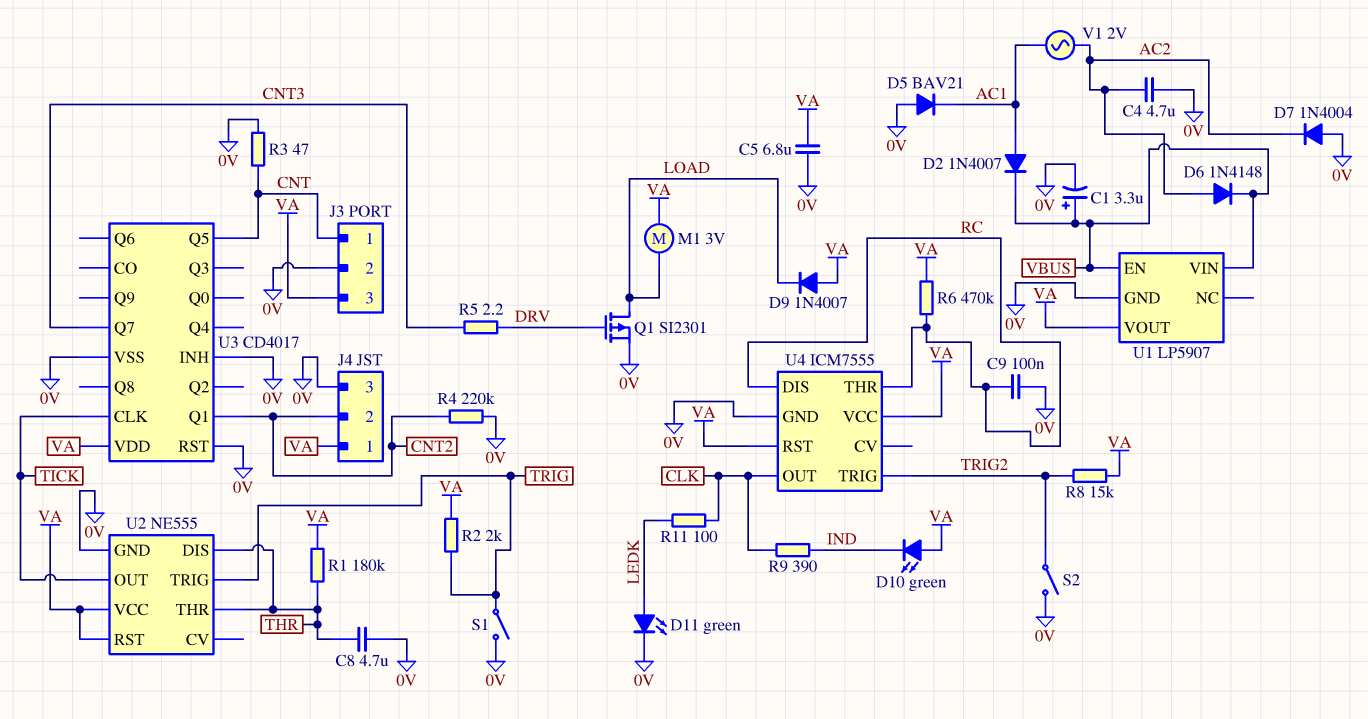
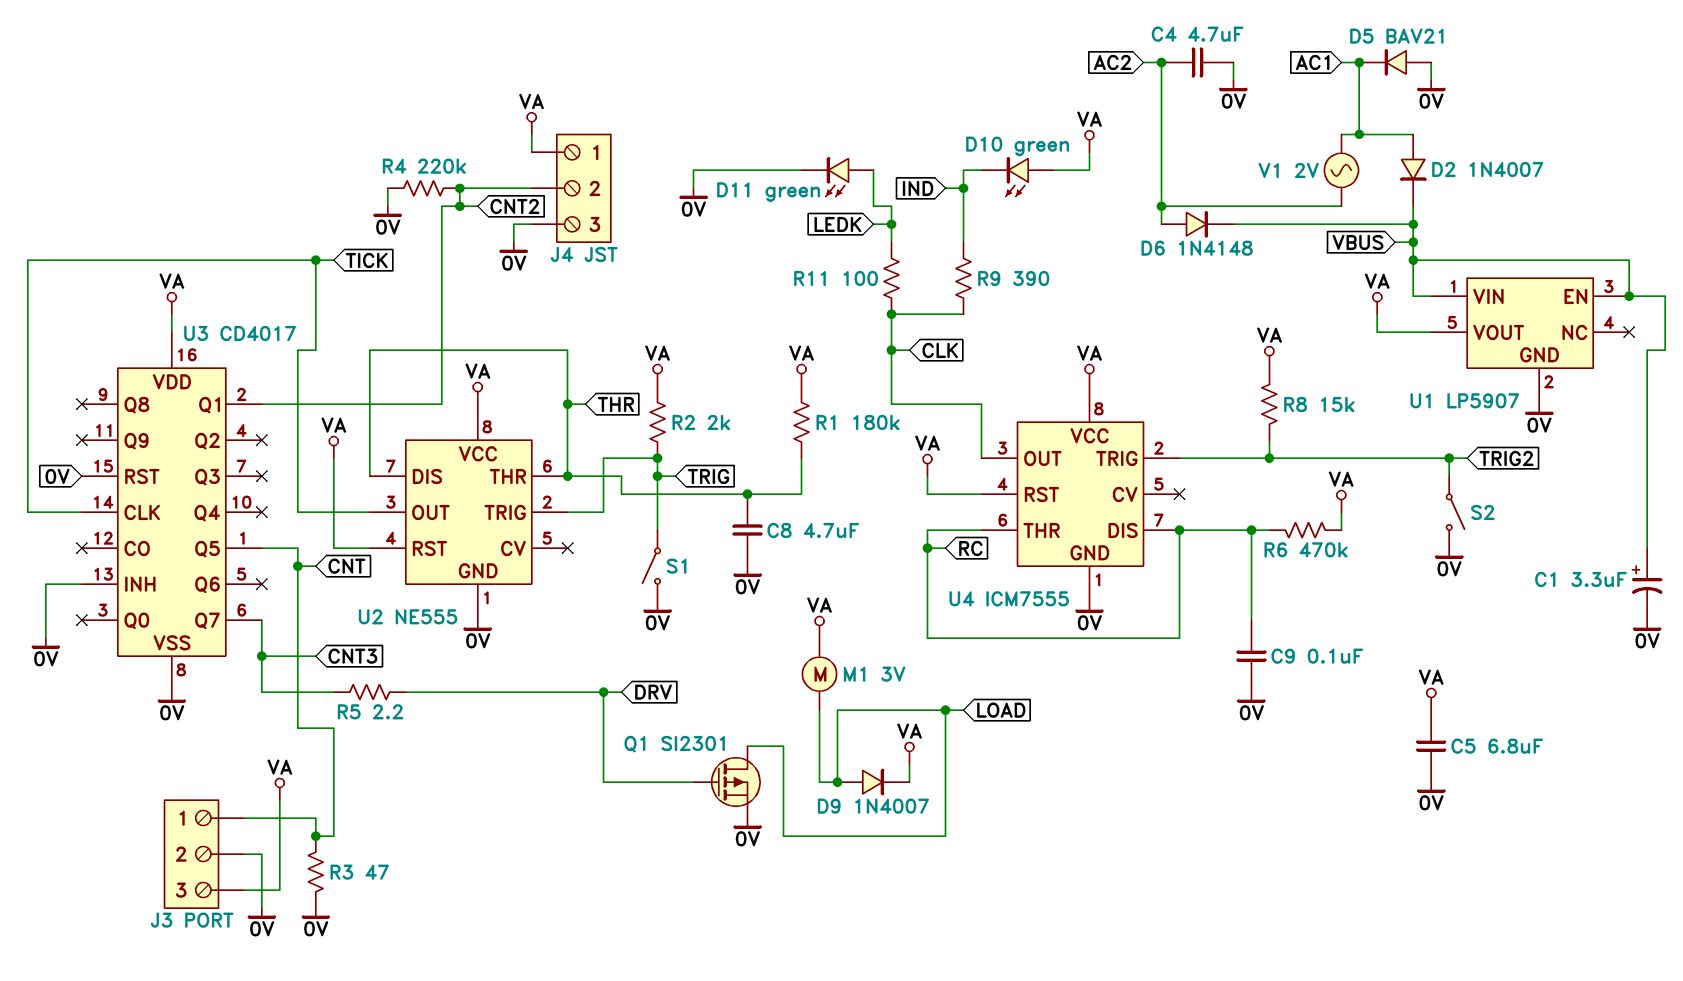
D7: diode 1N4004 (A 0V, K AC2) -> none
D9: diode 1N4007 (A VA, K LOAD) -> diode 1N4007 (A LOAD, K VA)

